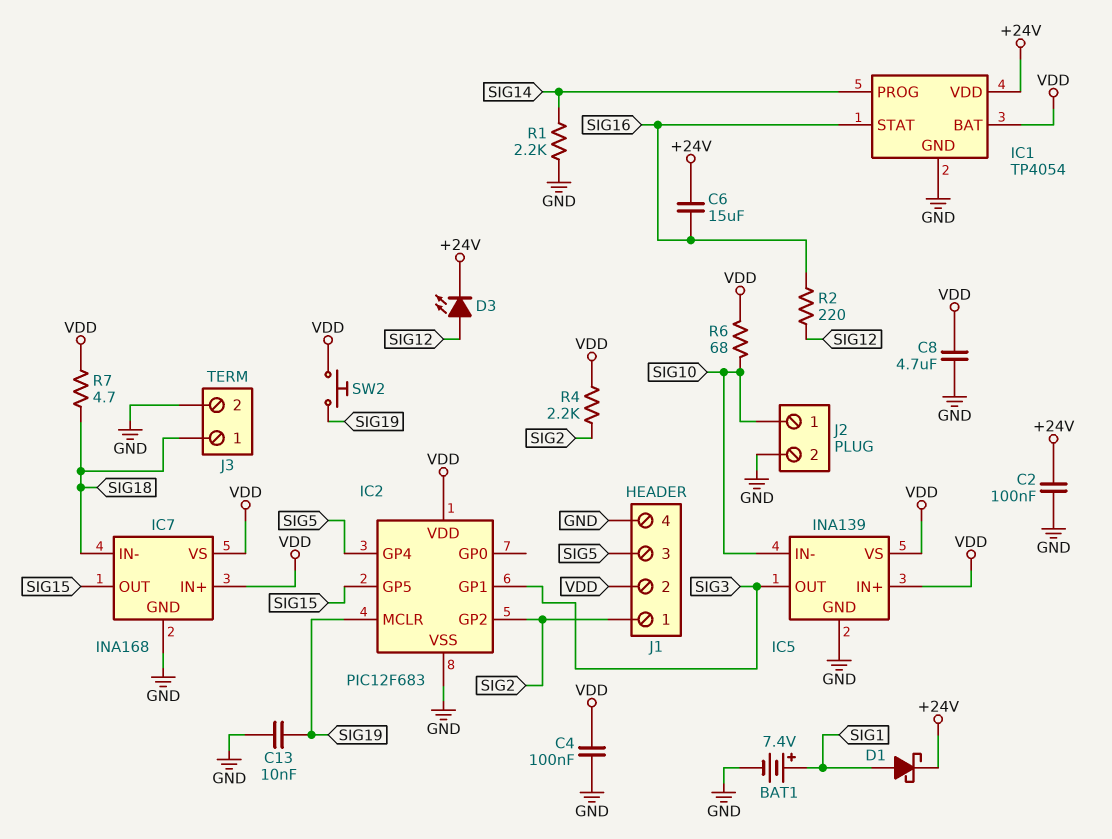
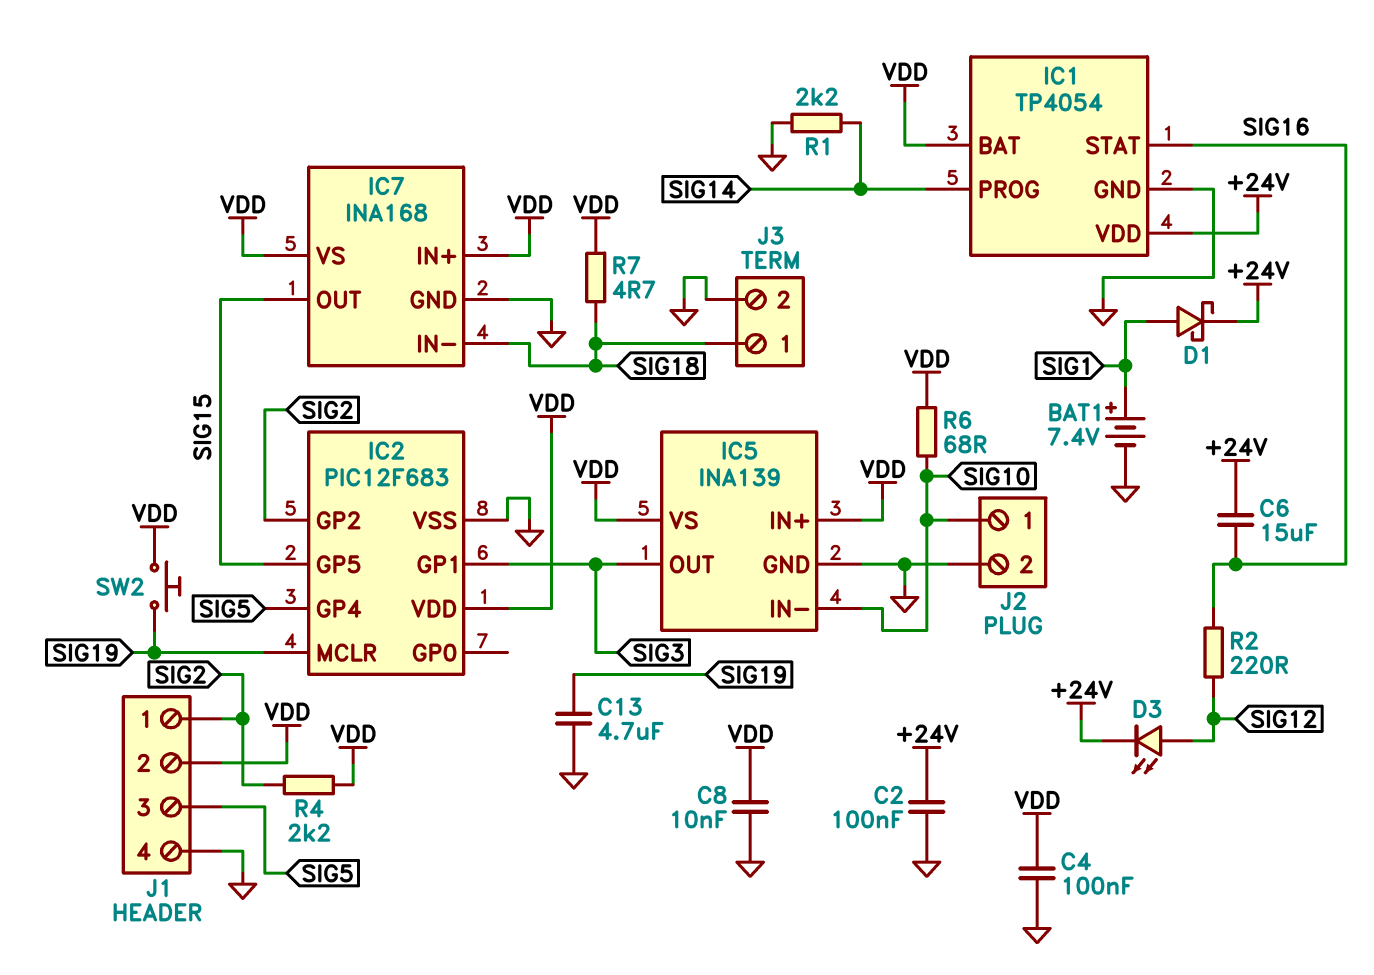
C8: 4.7uF (GND, VDD) -> 10nF (GND, VDD)
C13: 10nF (GND, SIG19) -> 4.7uF (GND, SIG19)

